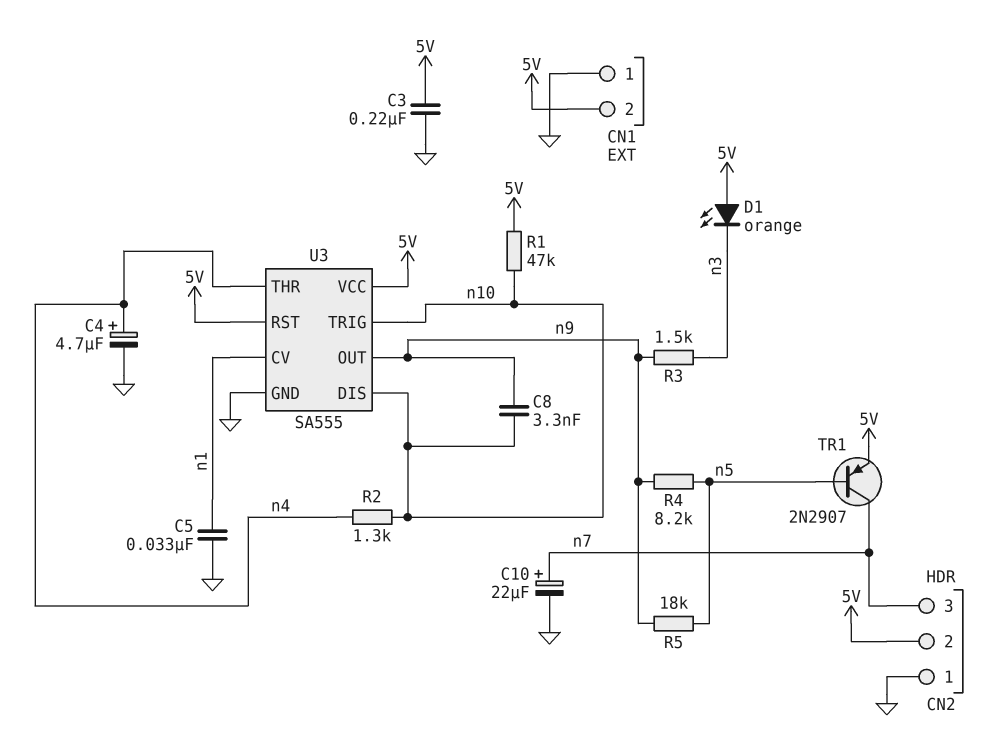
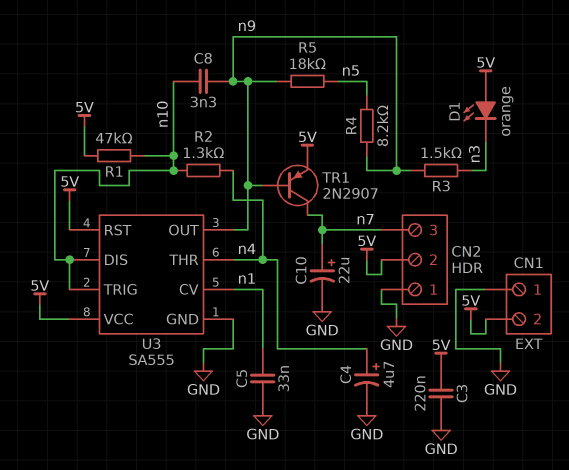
TR1: PNP 2N2907 (B n5, C n7, E 5V) -> PNP 2N2907 (B n9, C n7, E 5V)

